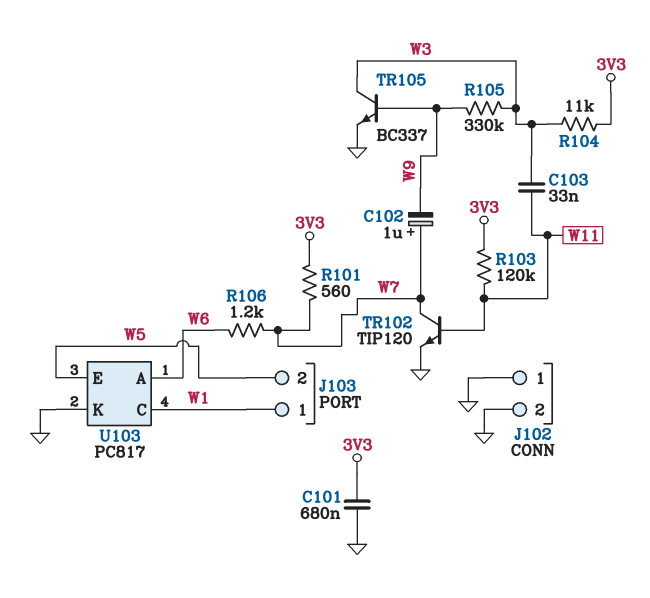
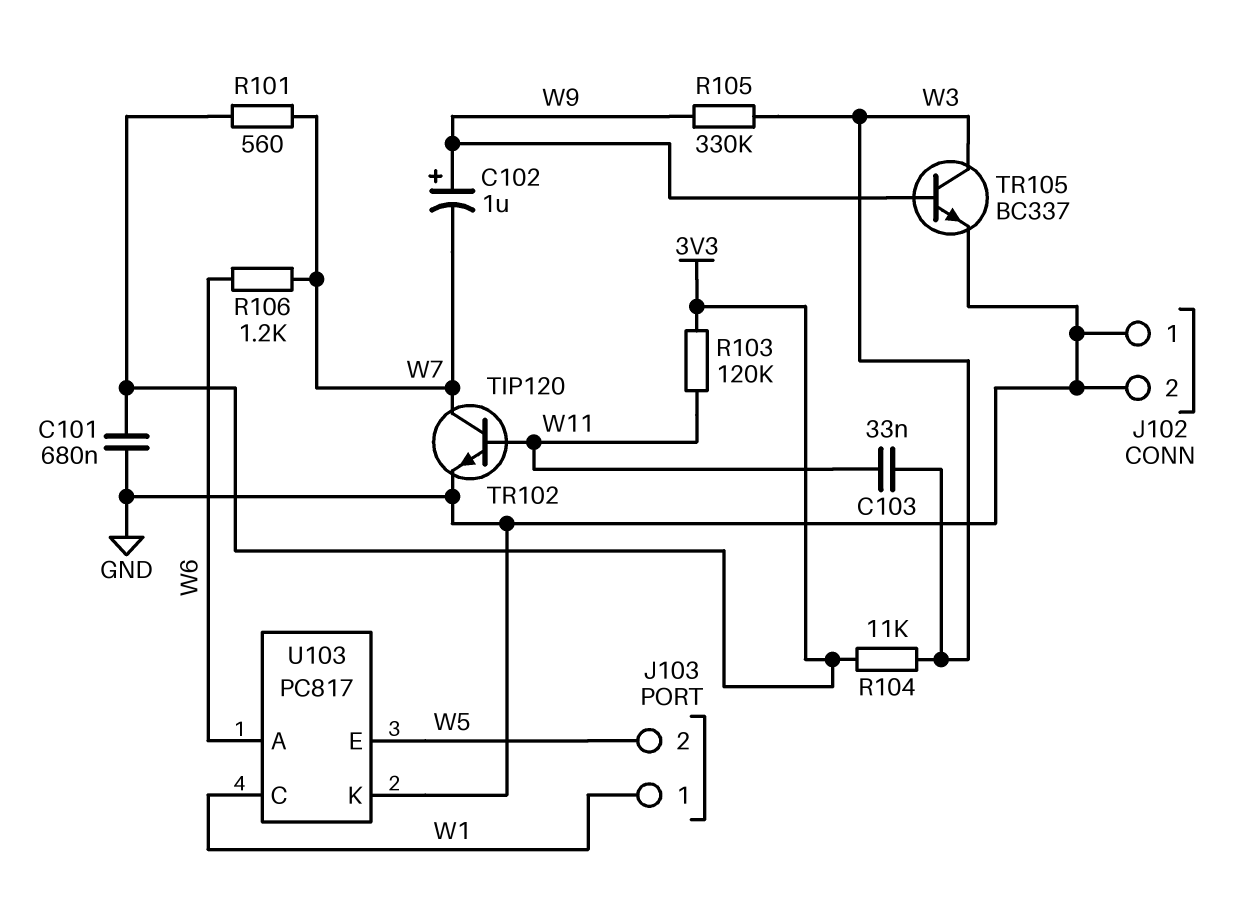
C102: 1uF (plus W7, minus W9) -> 1uF (plus W9, minus W7)

